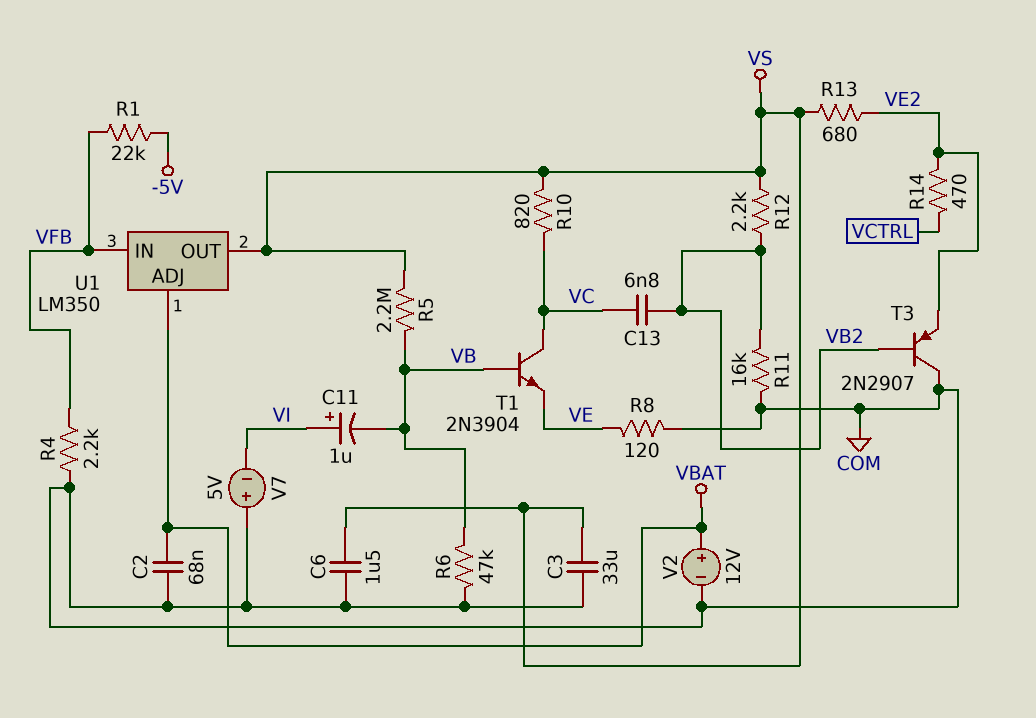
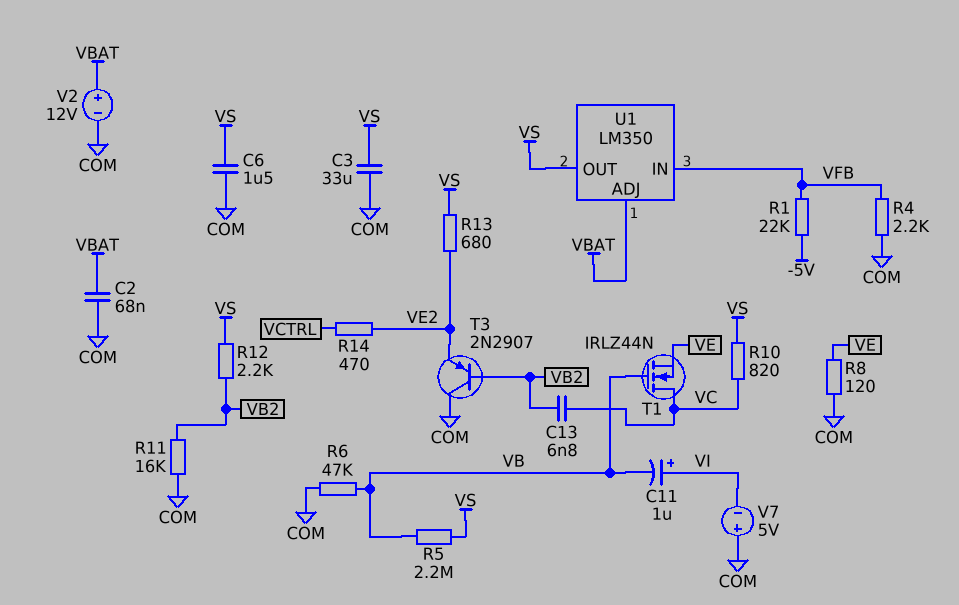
T1: NPN 2N3904 (B VB, C VC, E VE) -> NMOS IRLZ44N (G VB, D VC, S VE)

